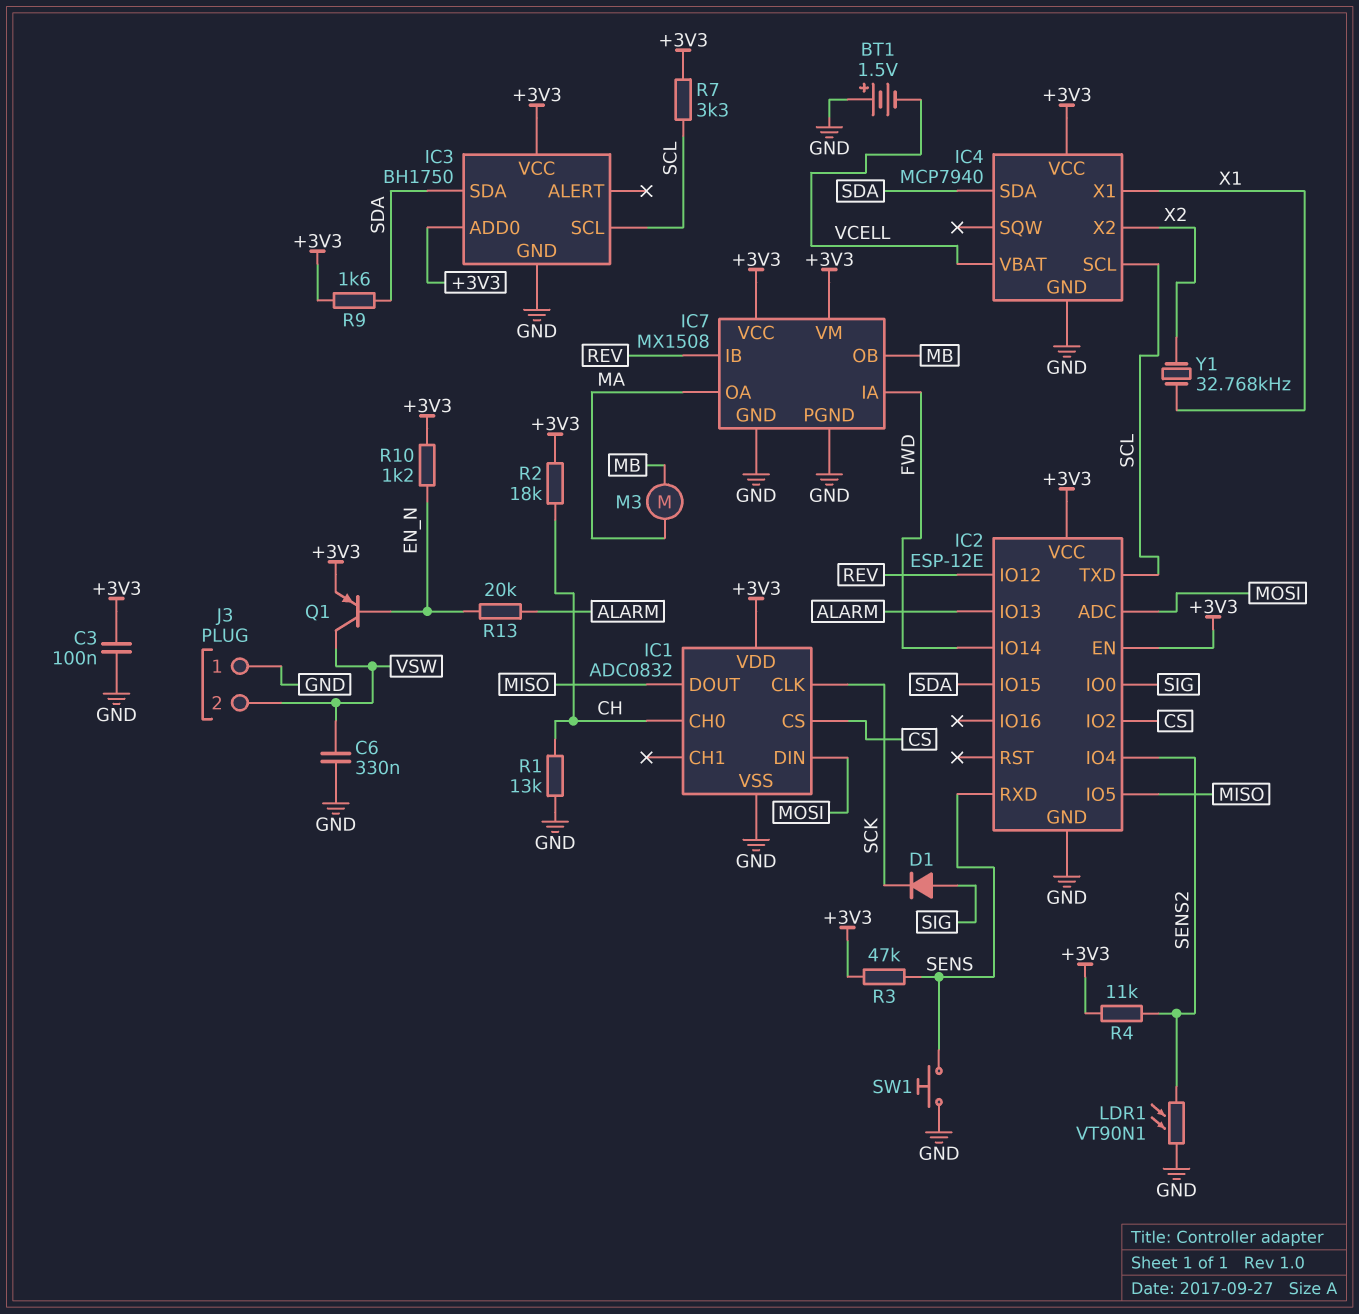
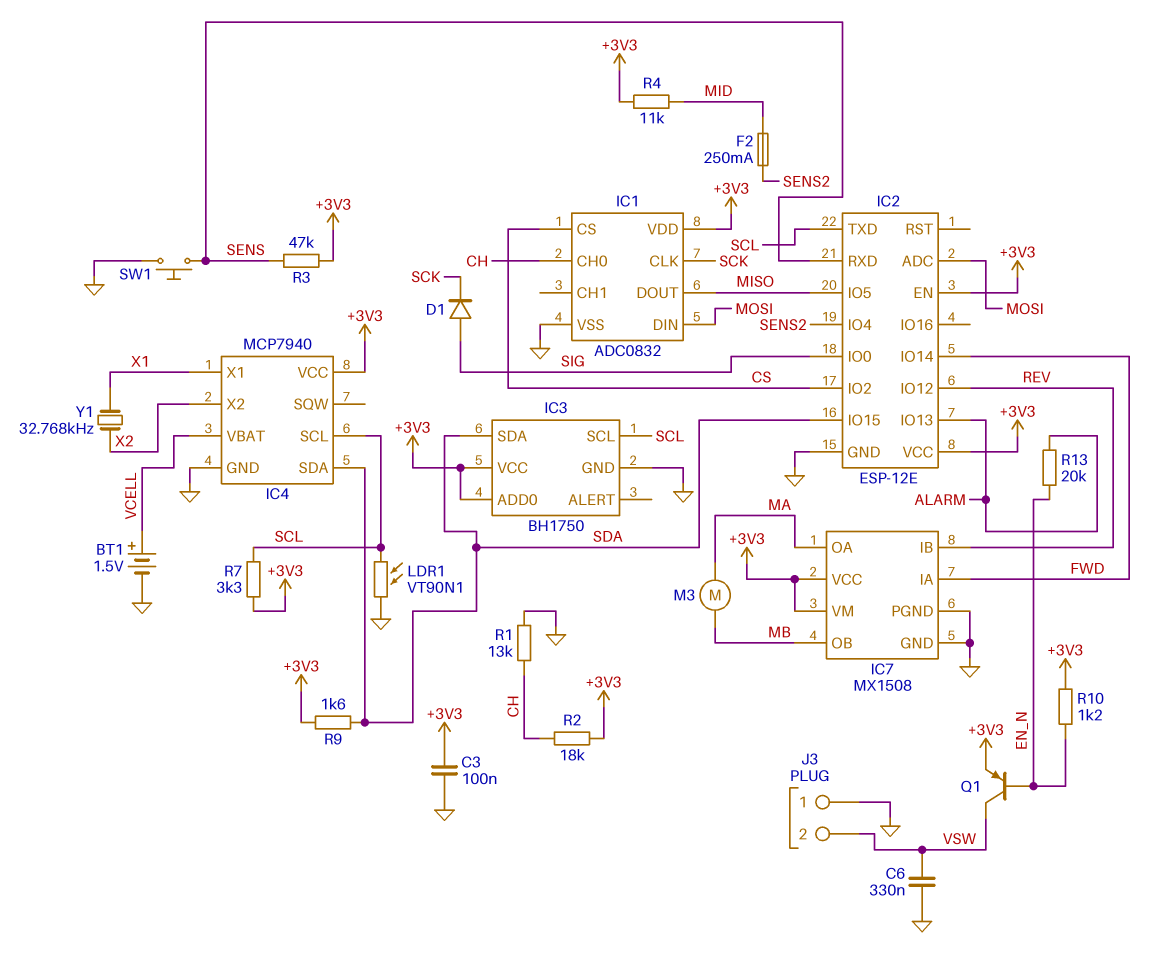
BT1: 1.5V (plus GND, minus VCELL) -> 1.5V (plus VCELL, minus GND)
F2: none -> 250mA (MID, SENS2)
LDR1: VT90N1 (GND, SENS2) -> VT90N1 (GND, SCL)
R4: 11k (+3V3, SENS2) -> 11k (+3V3, MID)

